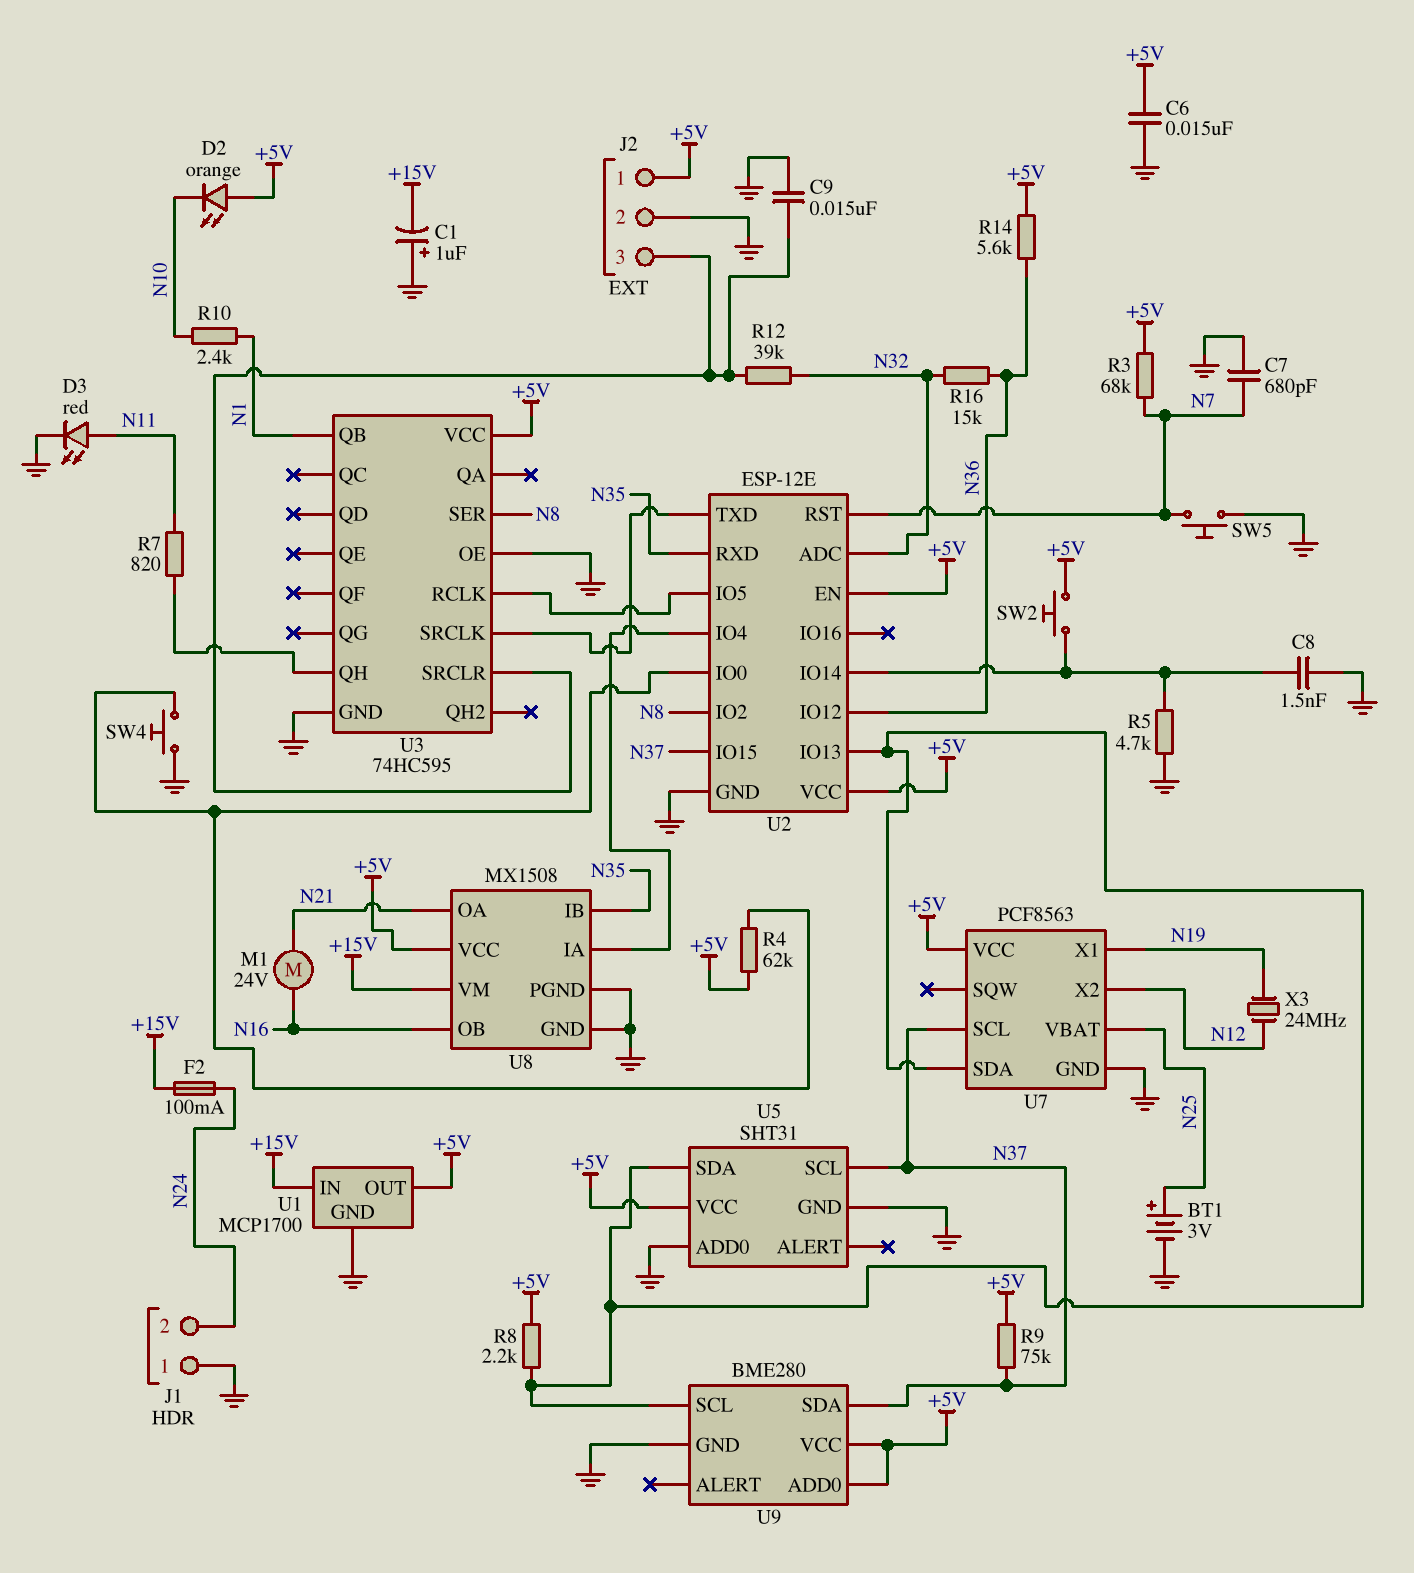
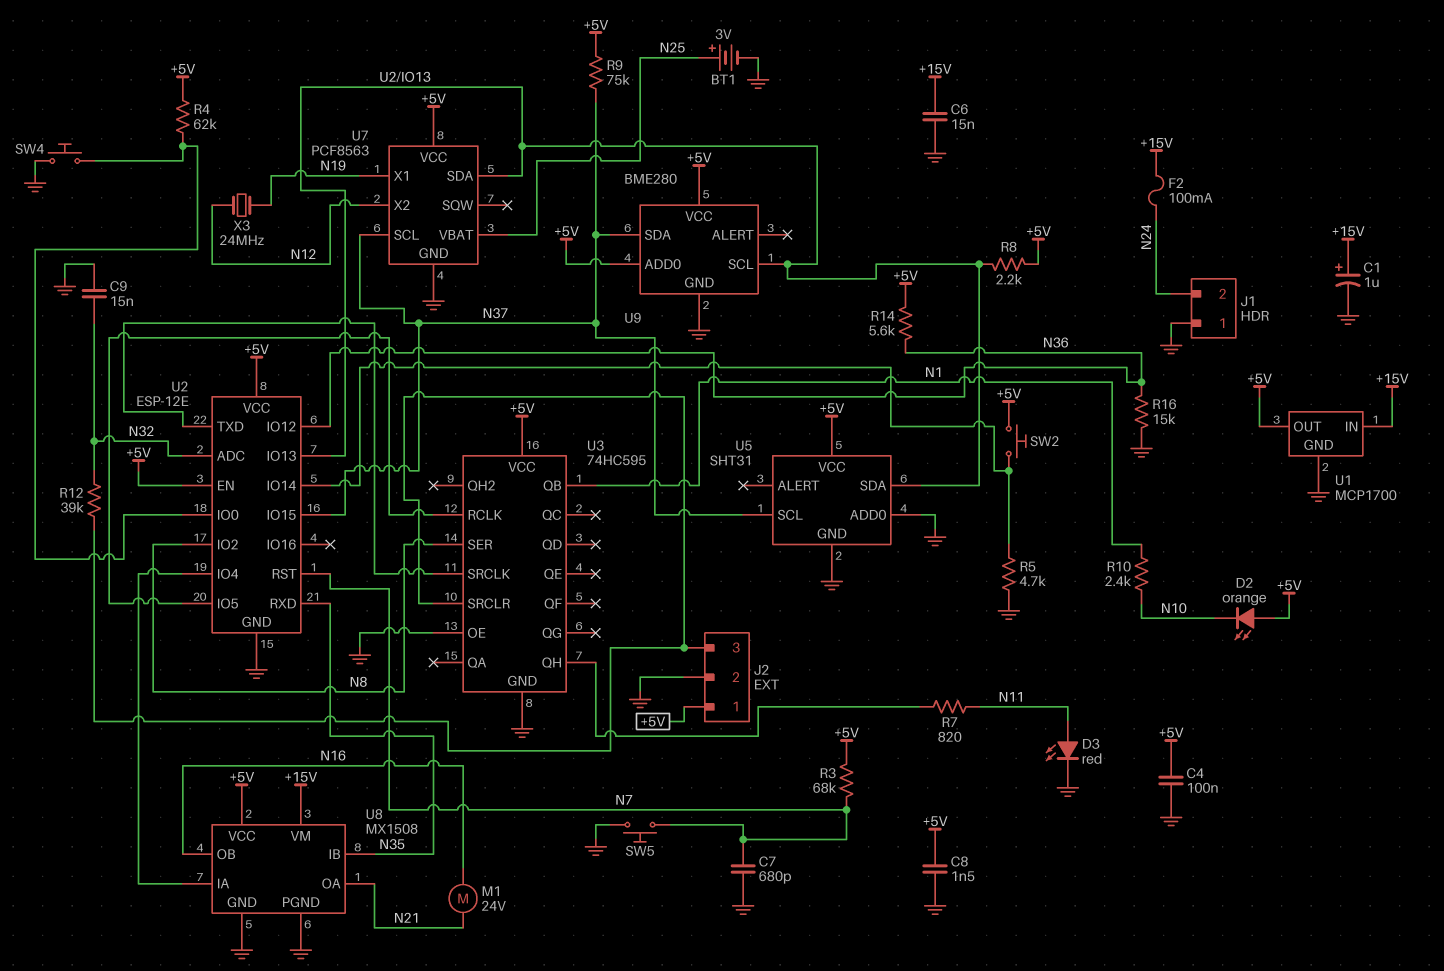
C1: 1uF (plus GND, minus +15V) -> 1uF (plus +15V, minus GND)
C4: none -> 100nF (+5V, GND)
C6: 15nF (+5V, GND) -> 15nF (+15V, GND)
C8: 1.5nF (GND, U2/IO14) -> 1.5nF (+5V, GND)
C9: 15nF (GND, J2/3) -> 15nF (GND, N32)
R16: 15k (N32, N36) -> 15k (GND, N36)

